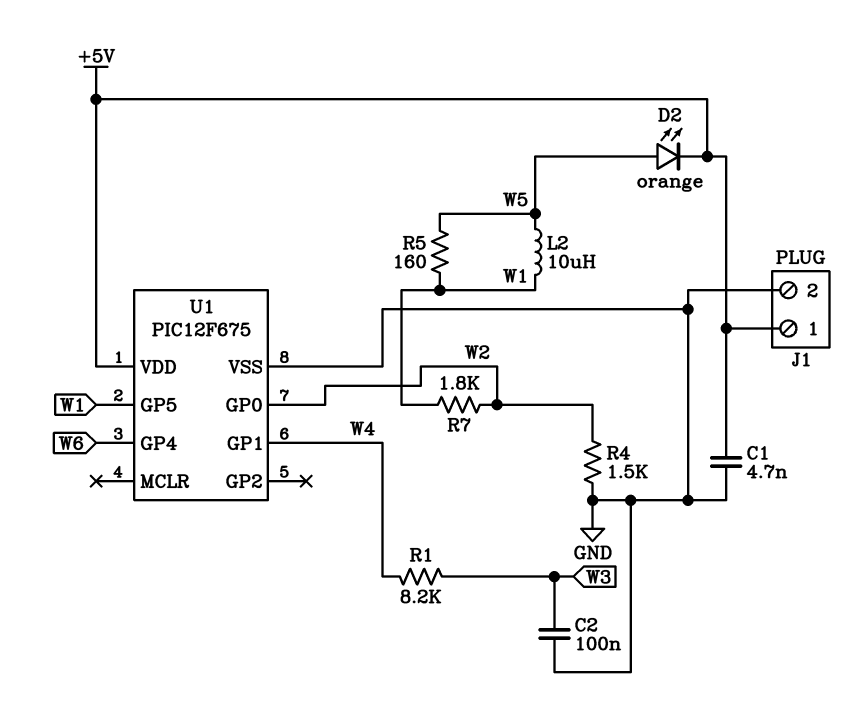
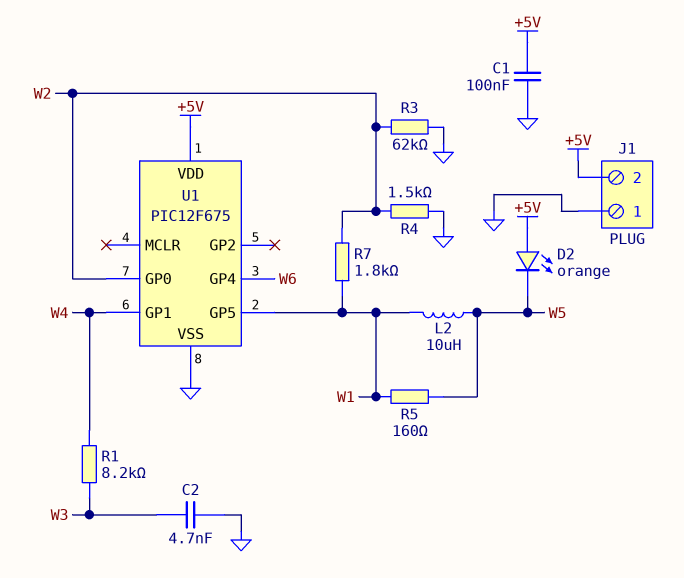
C1: 4.7nF (+5V, GND) -> 100nF (+5V, GND)
C2: 100nF (GND, W3) -> 4.7nF (GND, W3)
D2: LED orange (A W5, K +5V) -> LED orange (A +5V, K W5)
J1 pin 1: +5V -> GND
J1 pin 2: GND -> +5V
R3: none -> 62k (GND, W2)

